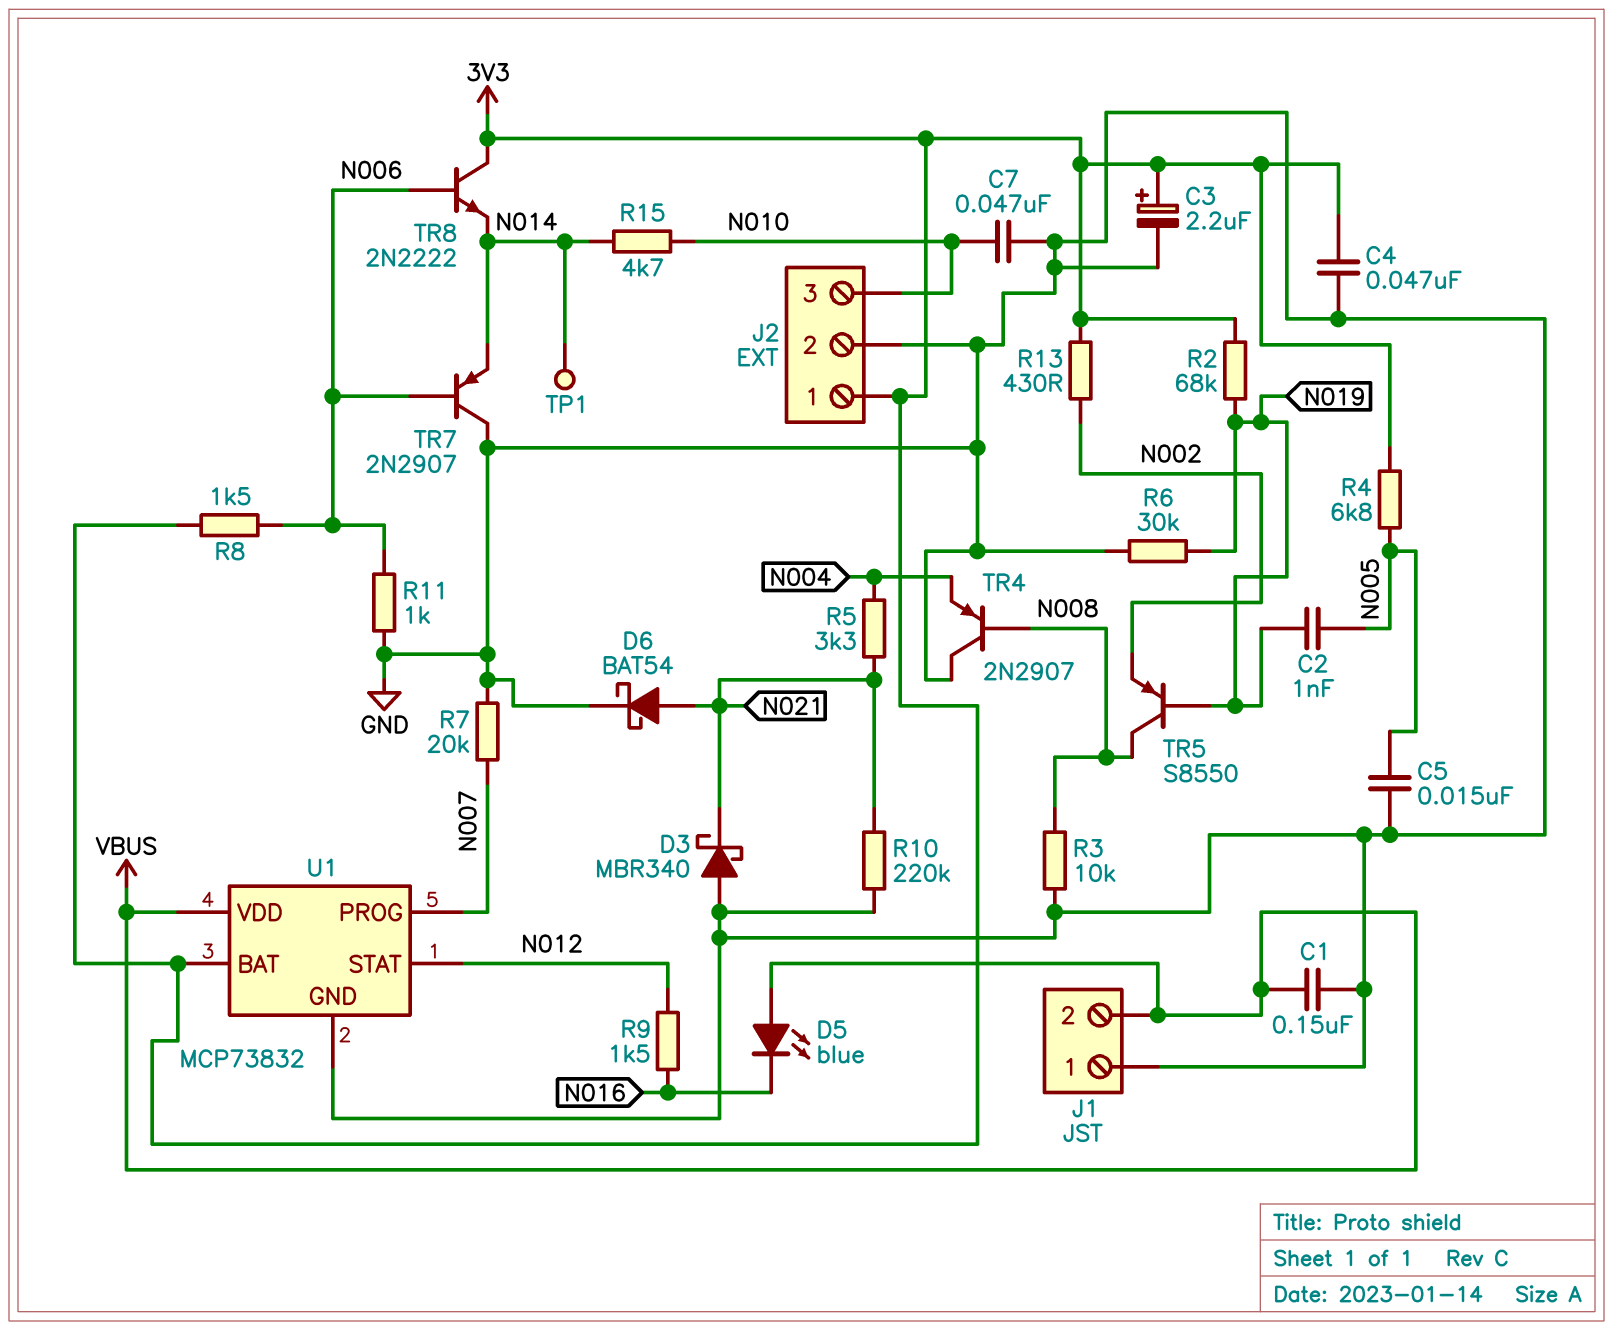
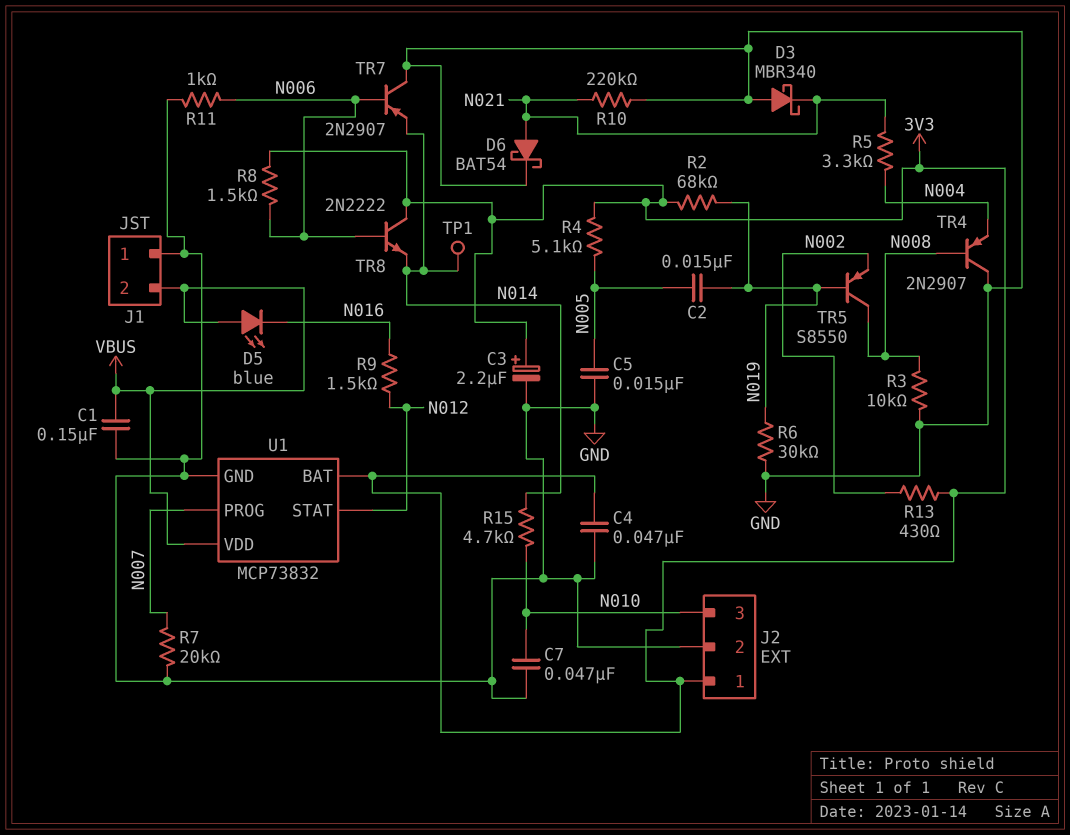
C2: 1nF (N005, N019) -> 15nF (N005, N019)
R4: 6.8k (3V3, N005) -> 5.1k (3V3, N005)

